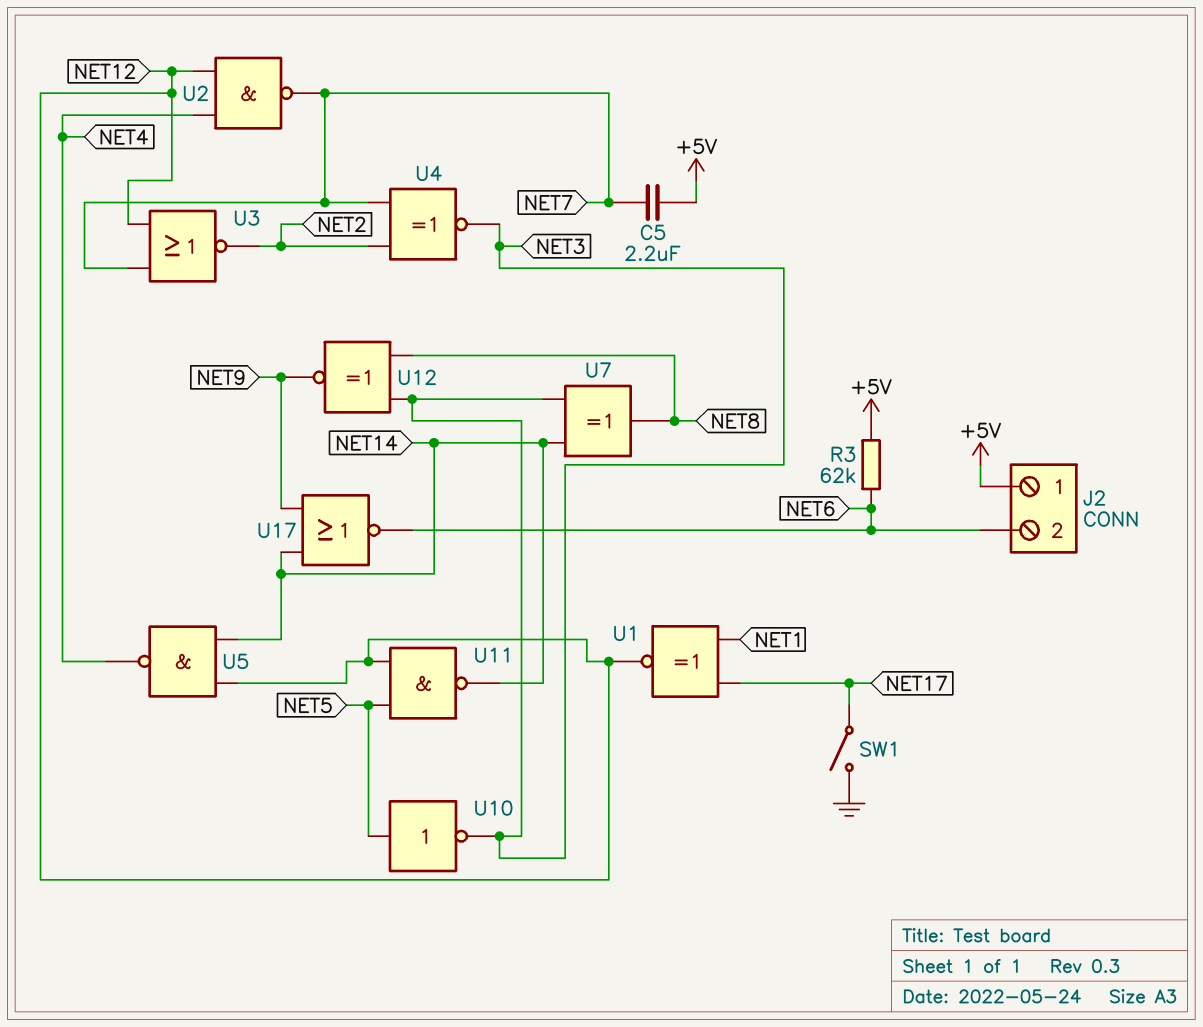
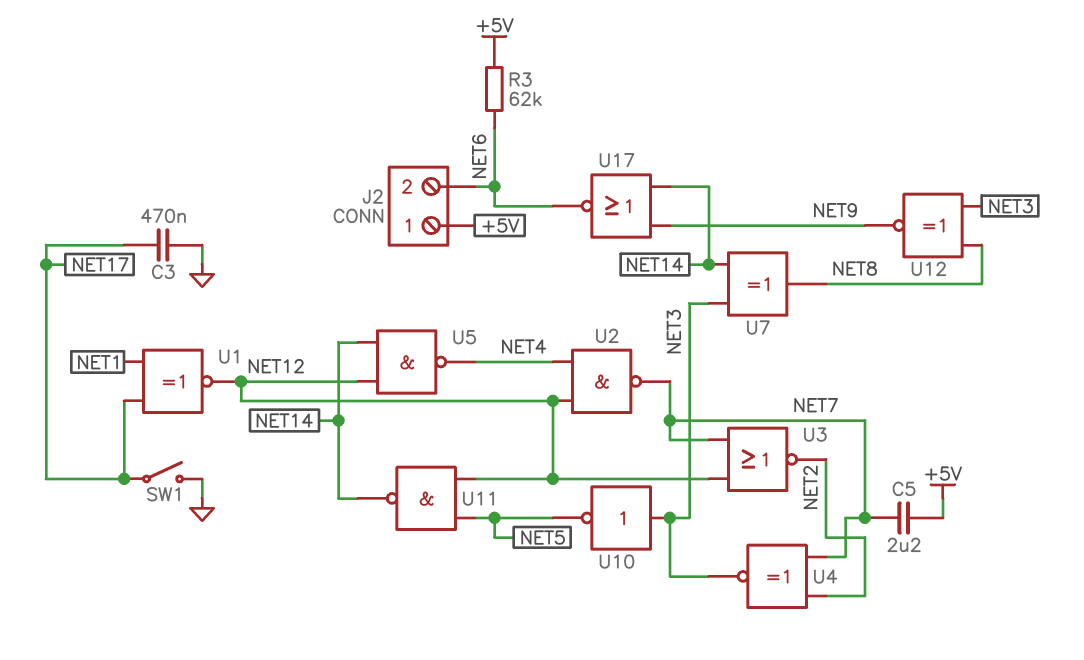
C3: none -> 470nF (GND, NET17)
U10: NOT (in NET5, out NET3) -> NOT (in NET3, out NET5)

